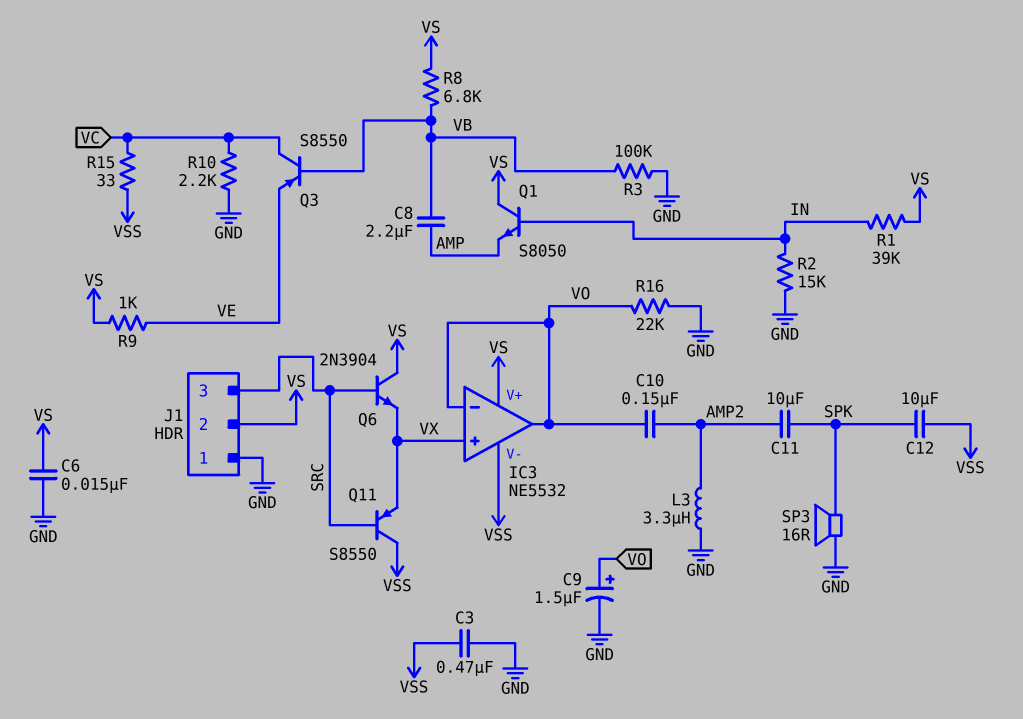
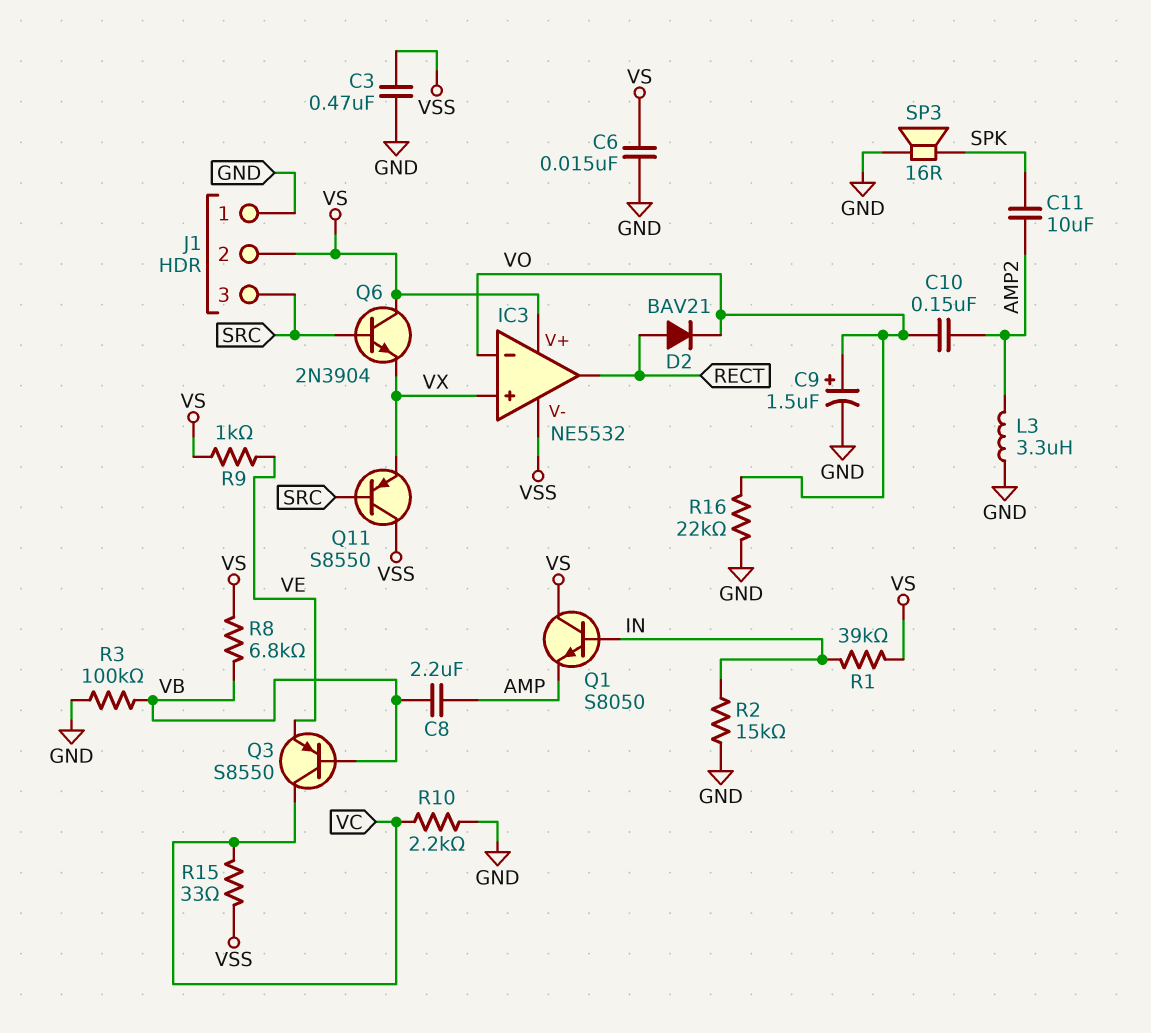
C12: 10uF (SPK, VSS) -> none
D2: none -> diode BAV21 (A RECT, K VO)
IC3 pin out: VO -> RECT

